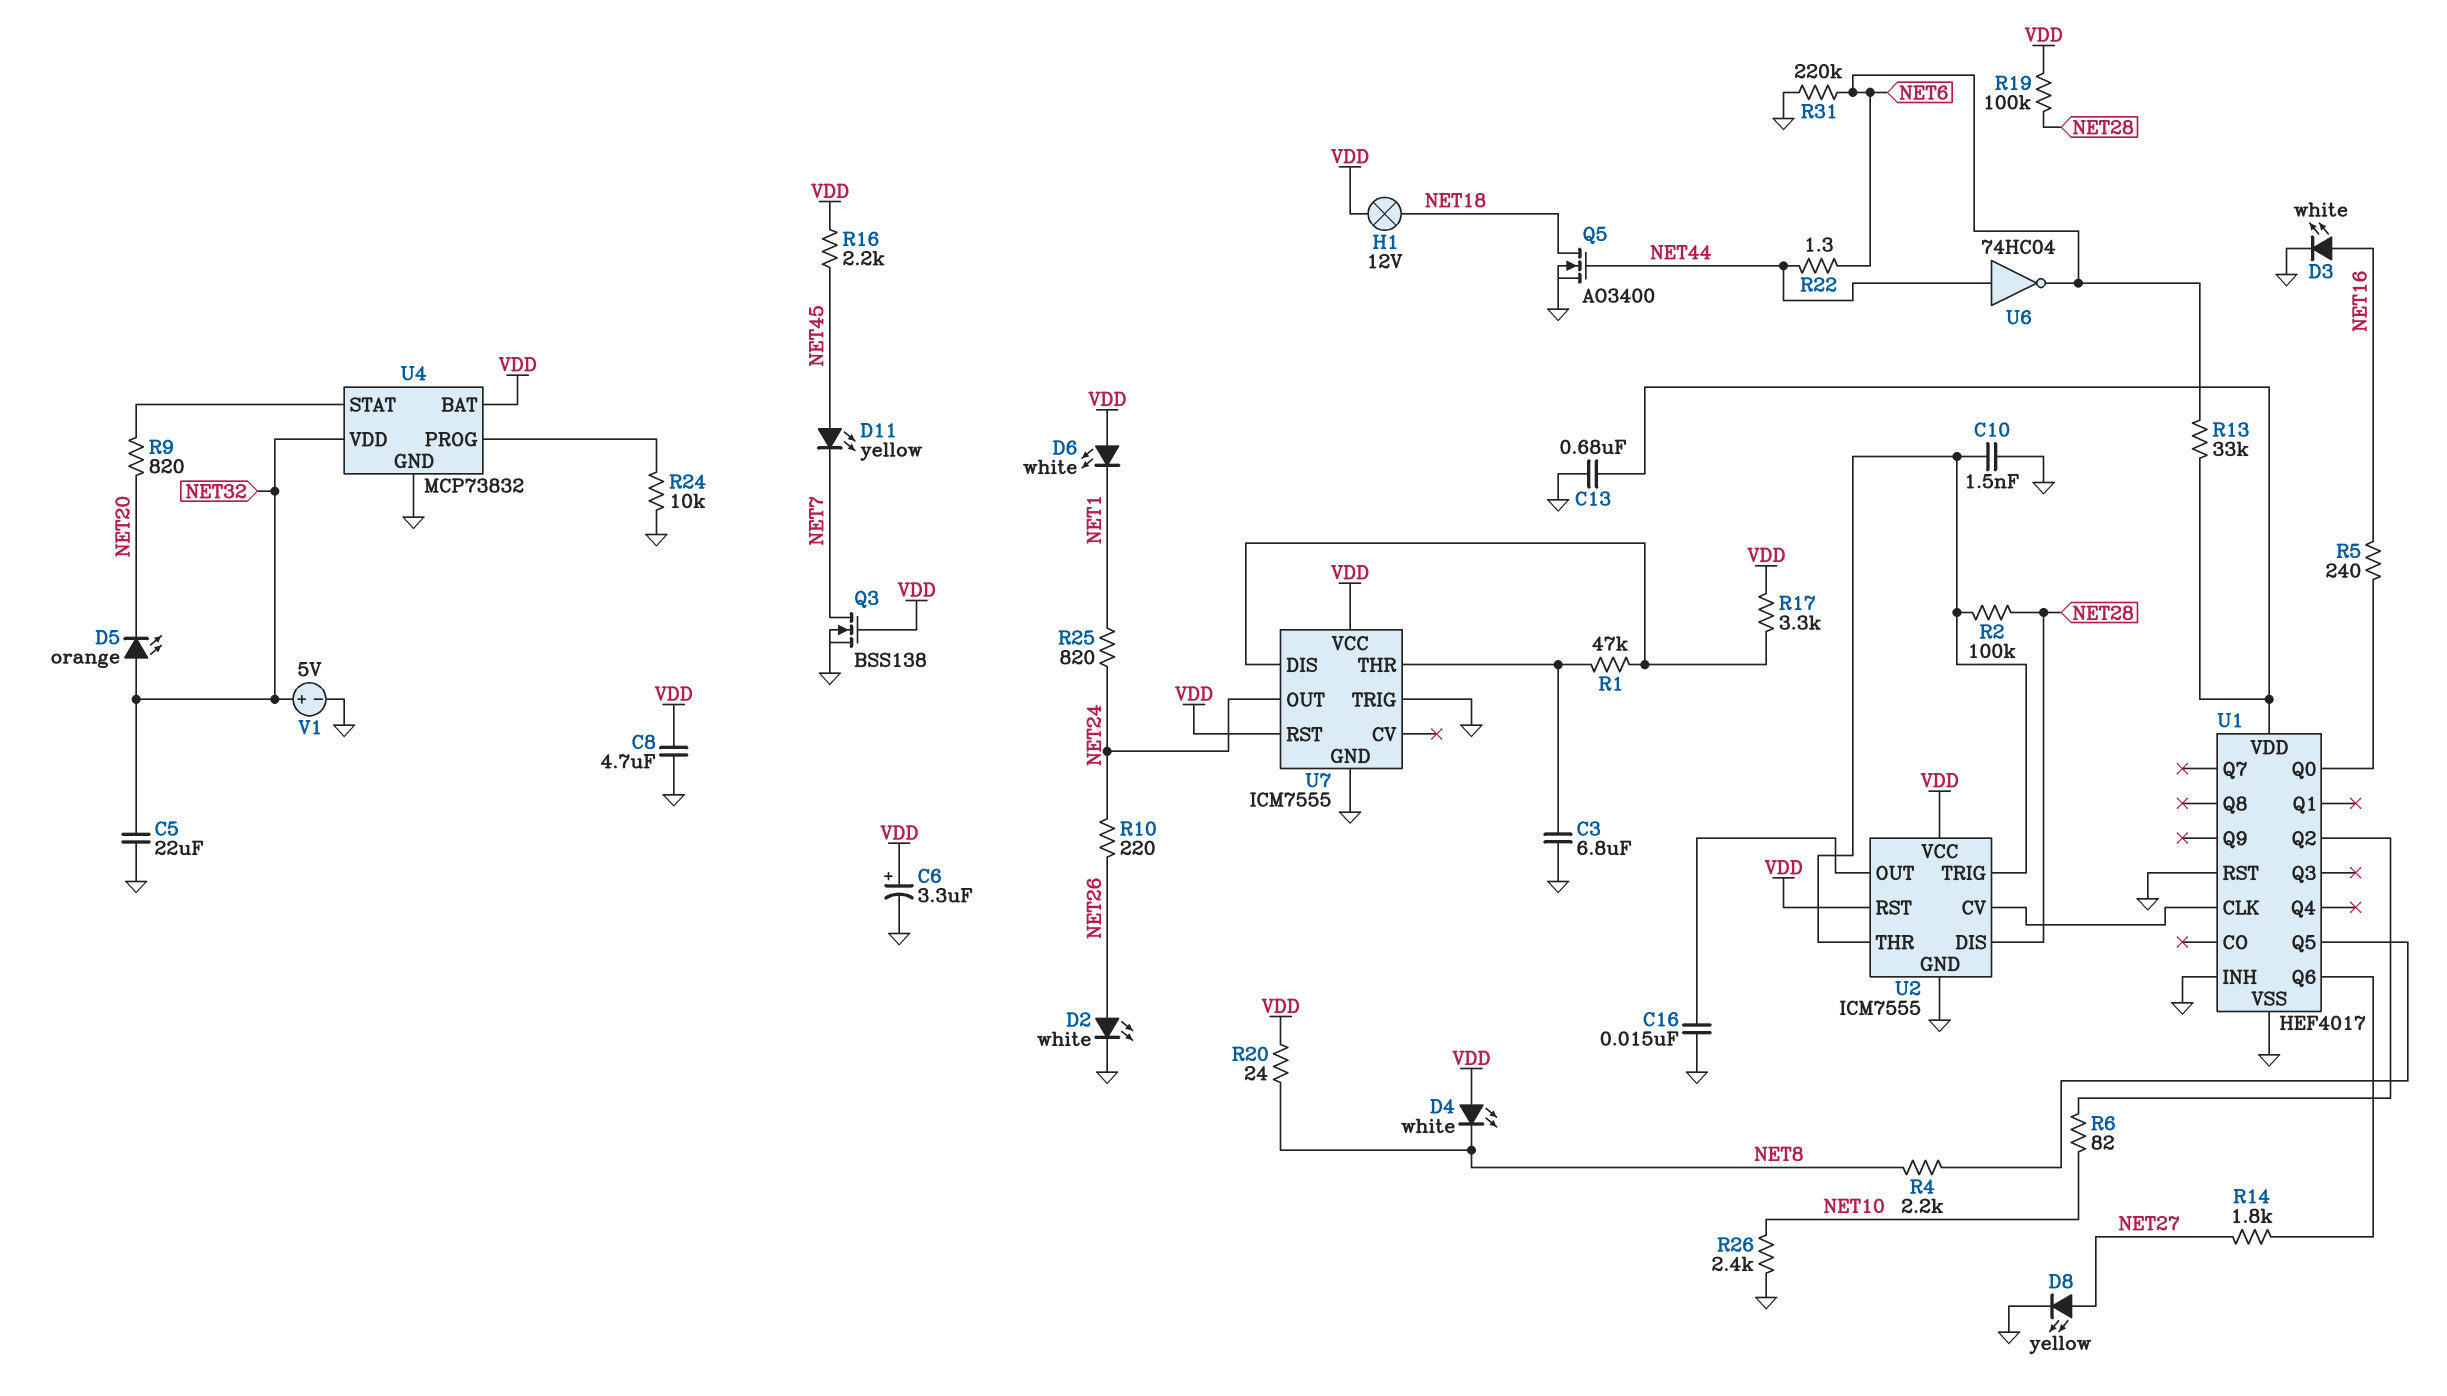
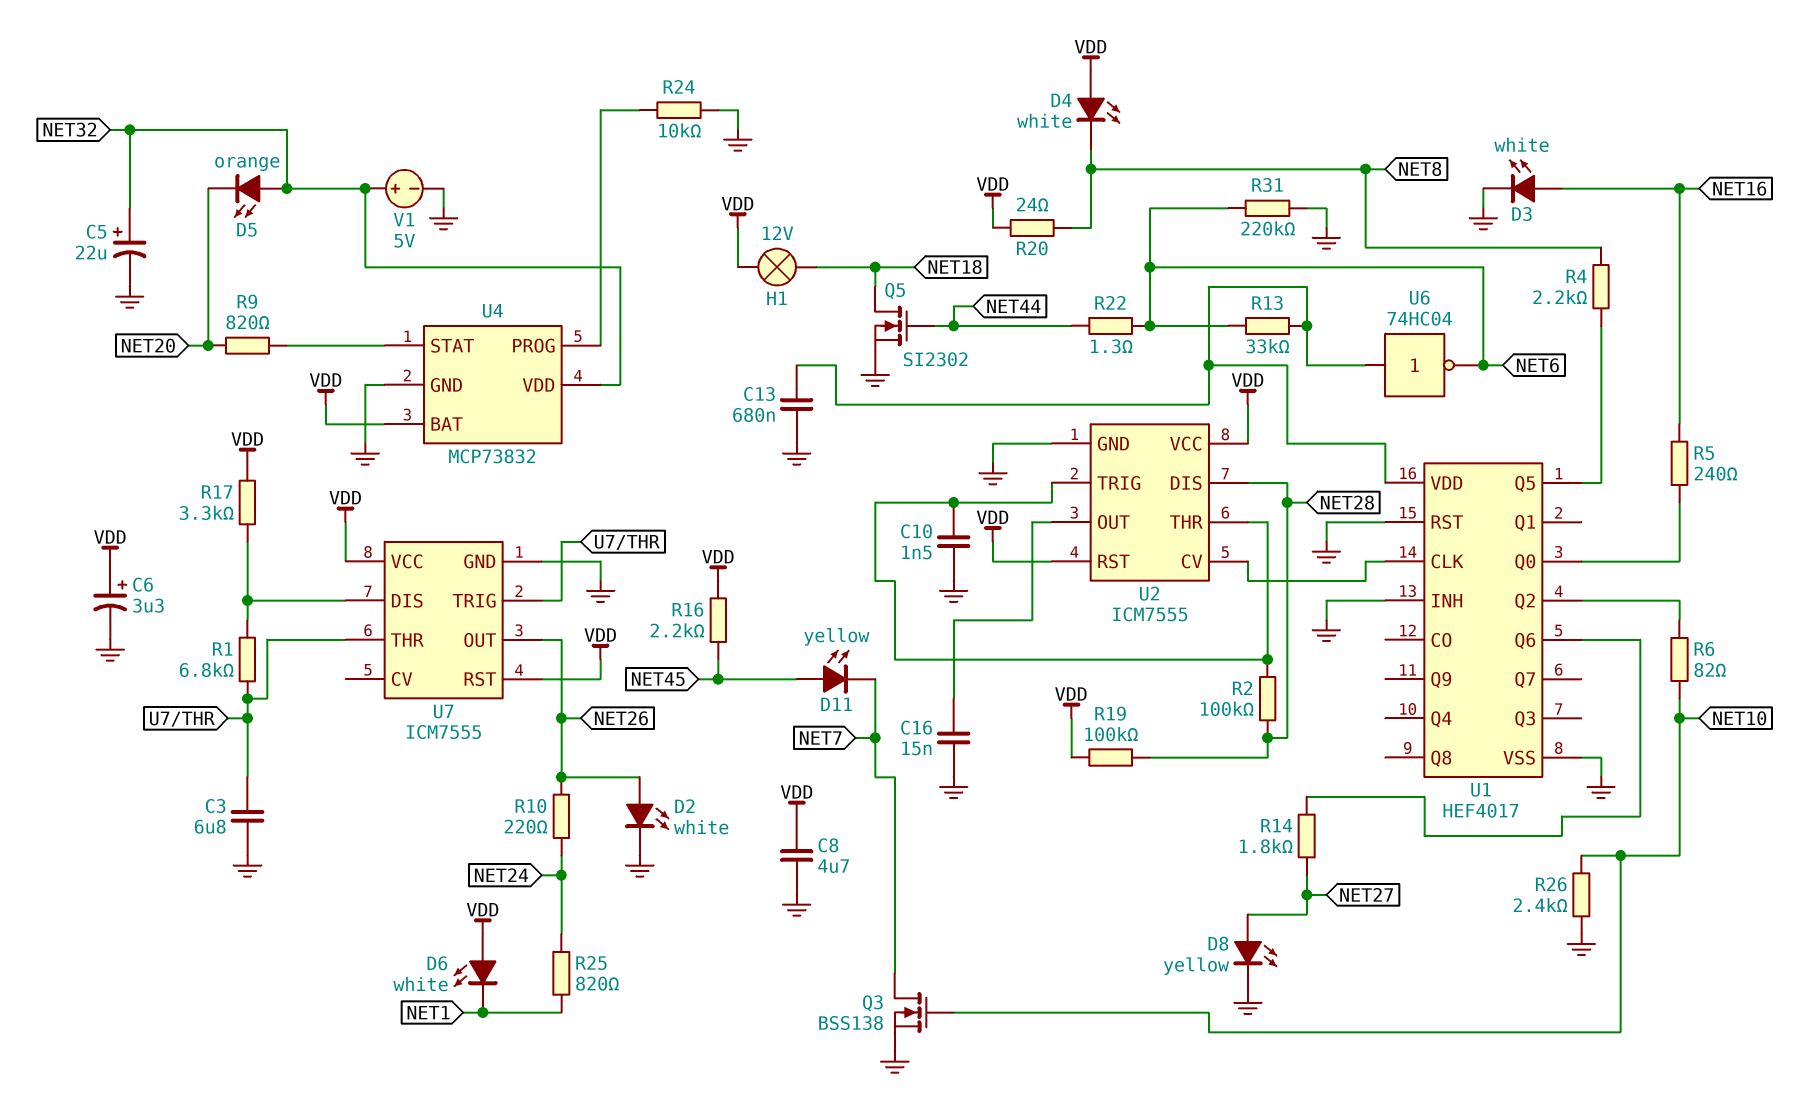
C5: 22uF (GND, NET32) -> 22uF (plus NET32, minus GND)
Q3: NMOS BSS138 (G VDD, D NET7, S GND) -> NMOS BSS138 (G NET10, D NET7, S GND)
Q5: NMOS AO3400 (G NET44, D NET18, S GND) -> NMOS SI2302 (G NET44, D NET18, S GND)
R1: 47k (U7/DIS, U7/THR) -> 6.8k (U7/DIS, U7/THR)
U6: NOT 74HC04 (in NET44, out NET6) -> NOT 74HC04 (in U1/VDD, out NET6)
U7 pin OUT: NET24 -> NET26
U7 pin TRIG: GND -> U7/THR

